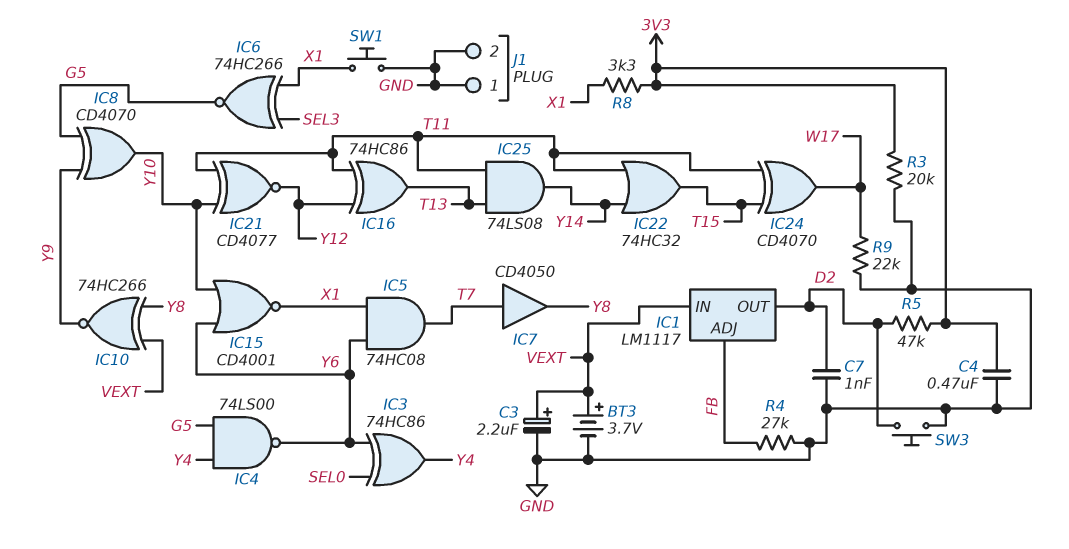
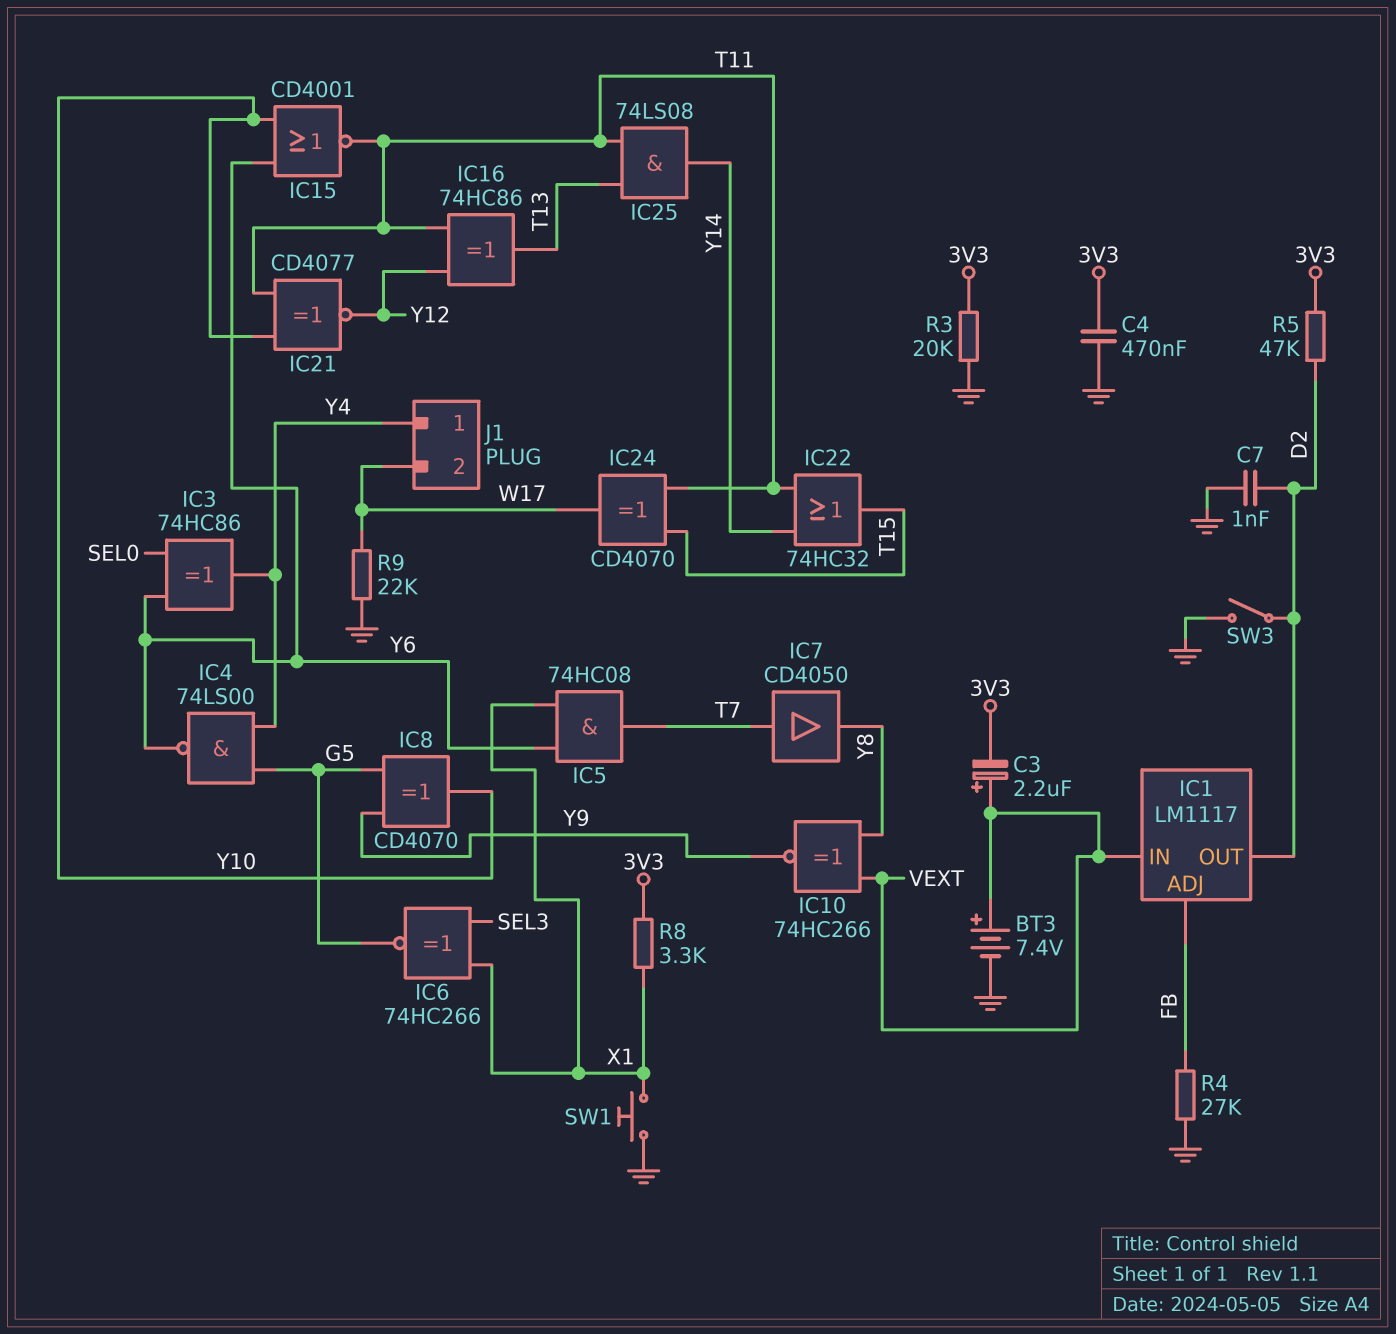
BT3: 3.7V (plus VEXT, minus GND) -> 7.4V (plus VEXT, minus GND)
C3: 2.2uF (plus VEXT, minus GND) -> 2.2uF (plus VEXT, minus 3V3)
IC15: NOR CD4001 (in Y6, in Y10, out X1) -> NOR CD4001 (in Y6, in Y10, out T11)
J1 pin 1: GND -> Y4
J1 pin 2: GND -> W17
SW3: button (D2, GND) -> switch (D2, GND)

